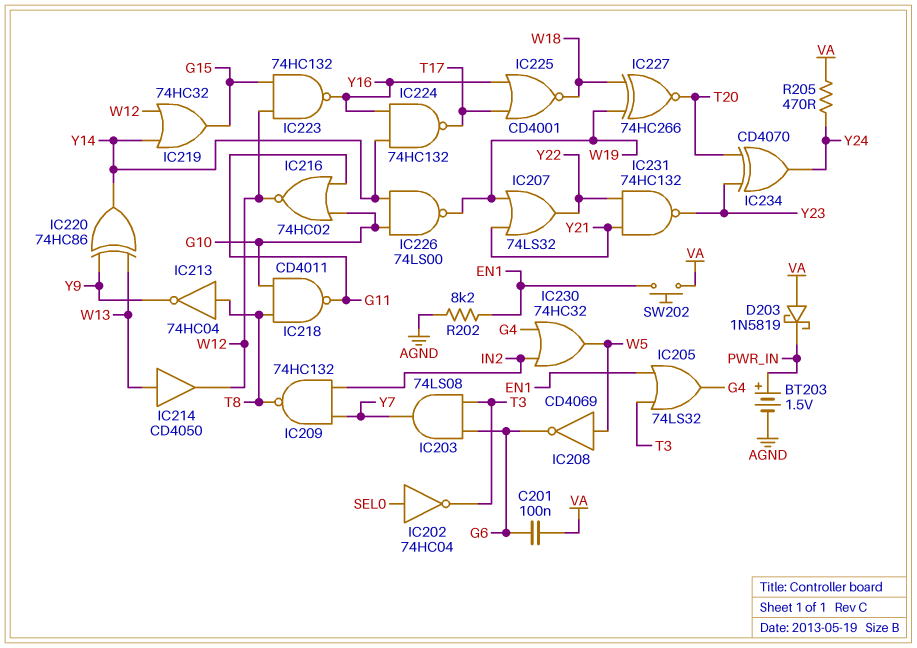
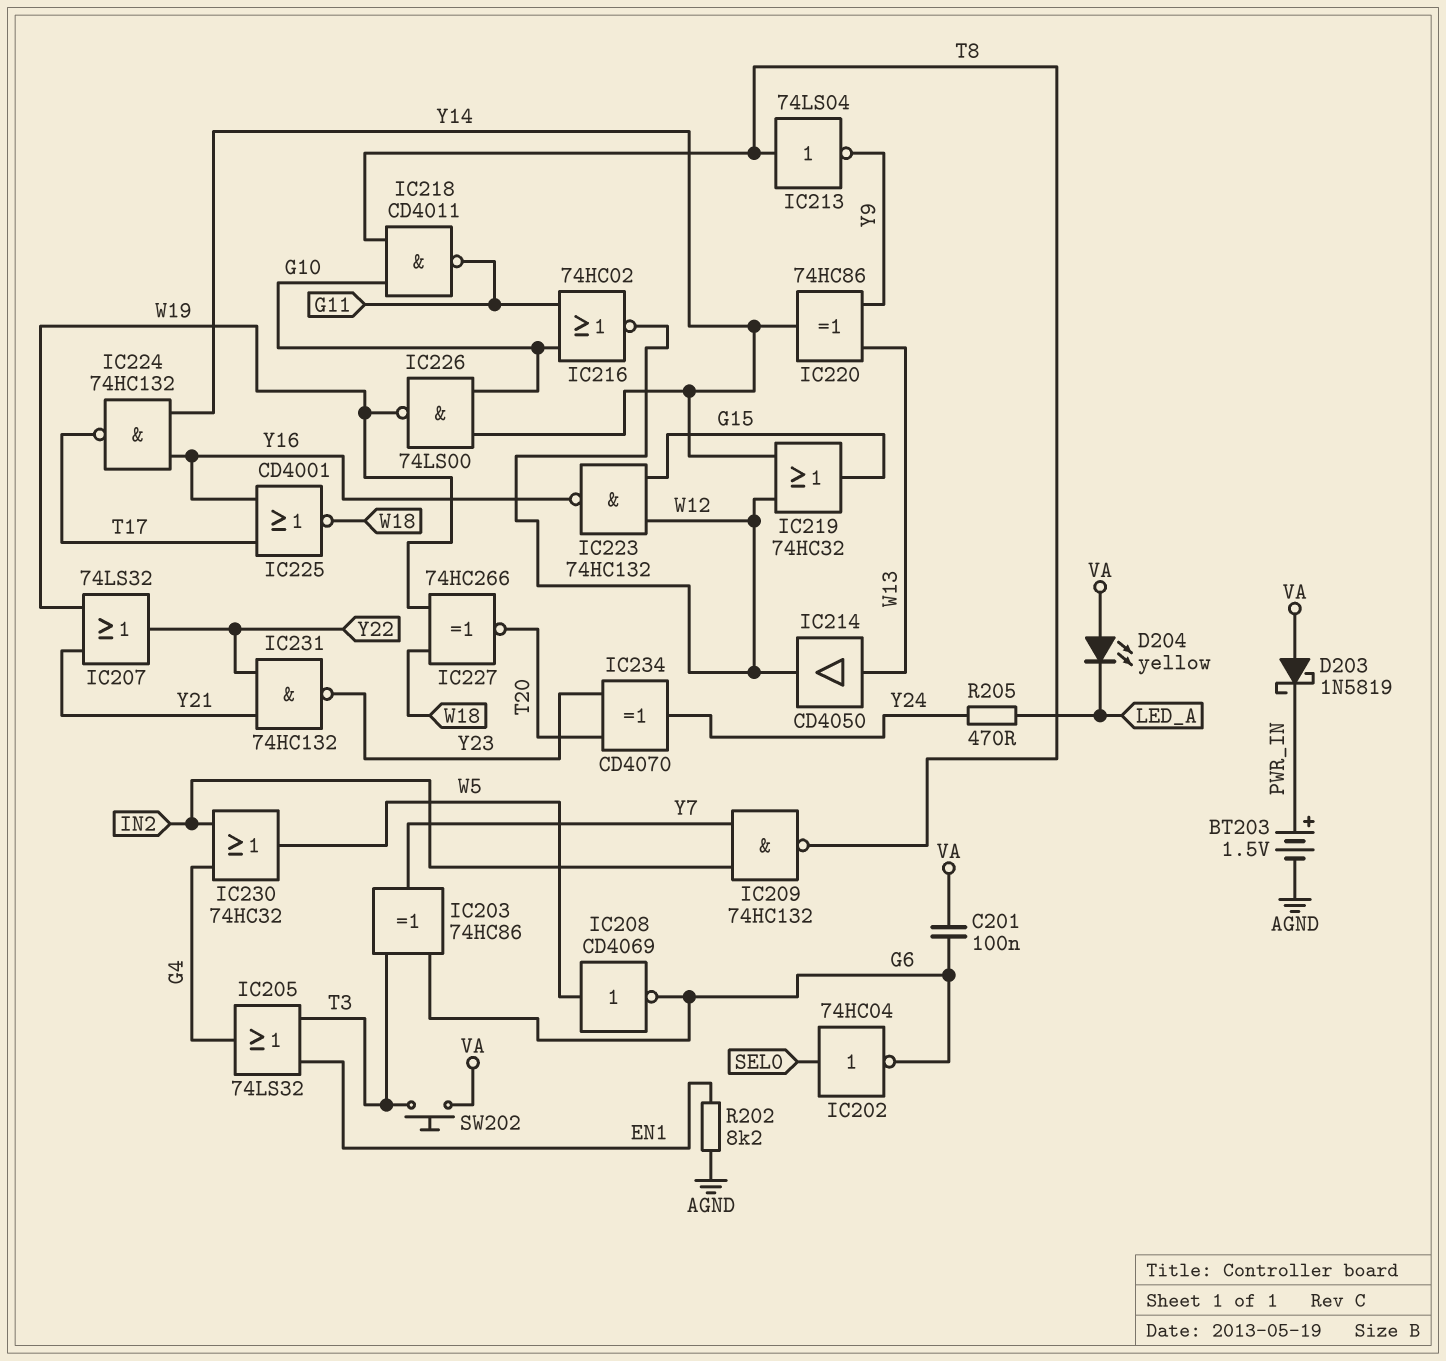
D204: none -> LED yellow (A VA, K LED_A)
IC202: NOT 74HC04 (in SEL0, out T3) -> NOT 74HC04 (in SEL0, out G6)
IC203: AND 74LS08 (in G6, in T3, out Y7) -> XOR 74HC86 (in G6, in T3, out Y7)
IC213: NOT 74HC04 (in T8, out Y9) -> NOT 74LS04 (in T8, out Y9)
R205: 470 (VA, Y24) -> 470 (LED_A, Y24)
SW202: button (EN1, VA) -> button (T3, VA)

